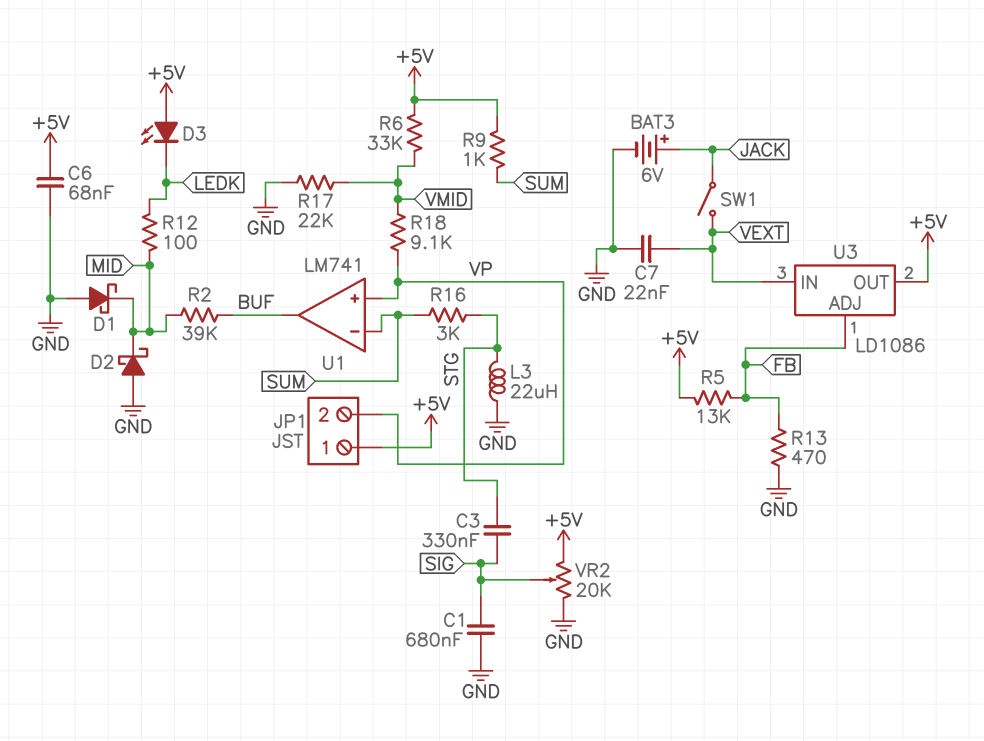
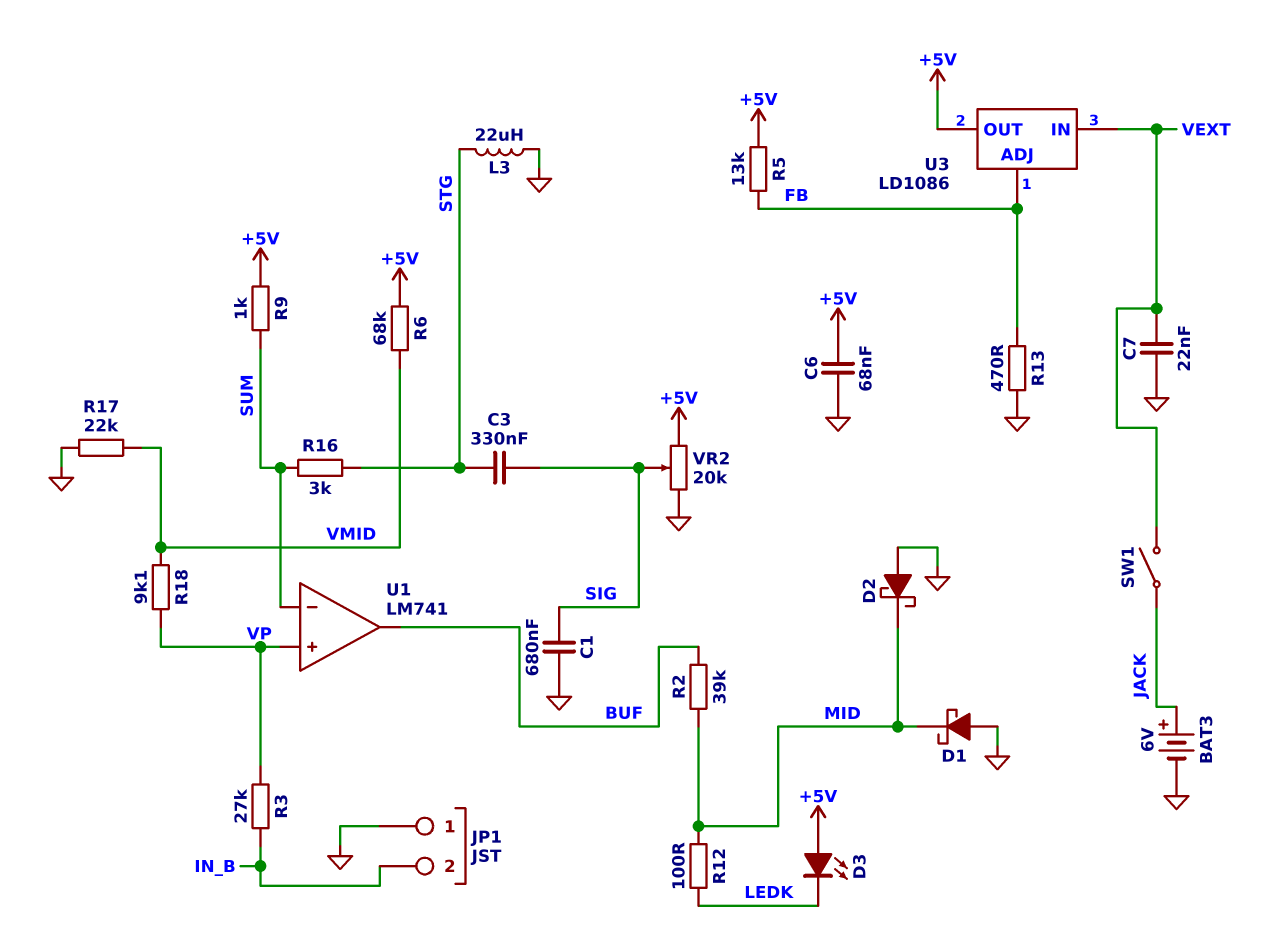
JP1 pin 1: +5V -> GND
JP1 pin 2: VP -> IN_B
R3: none -> 27k (IN_B, VP)
R6: 33k (+5V, VMID) -> 68k (+5V, VMID)

